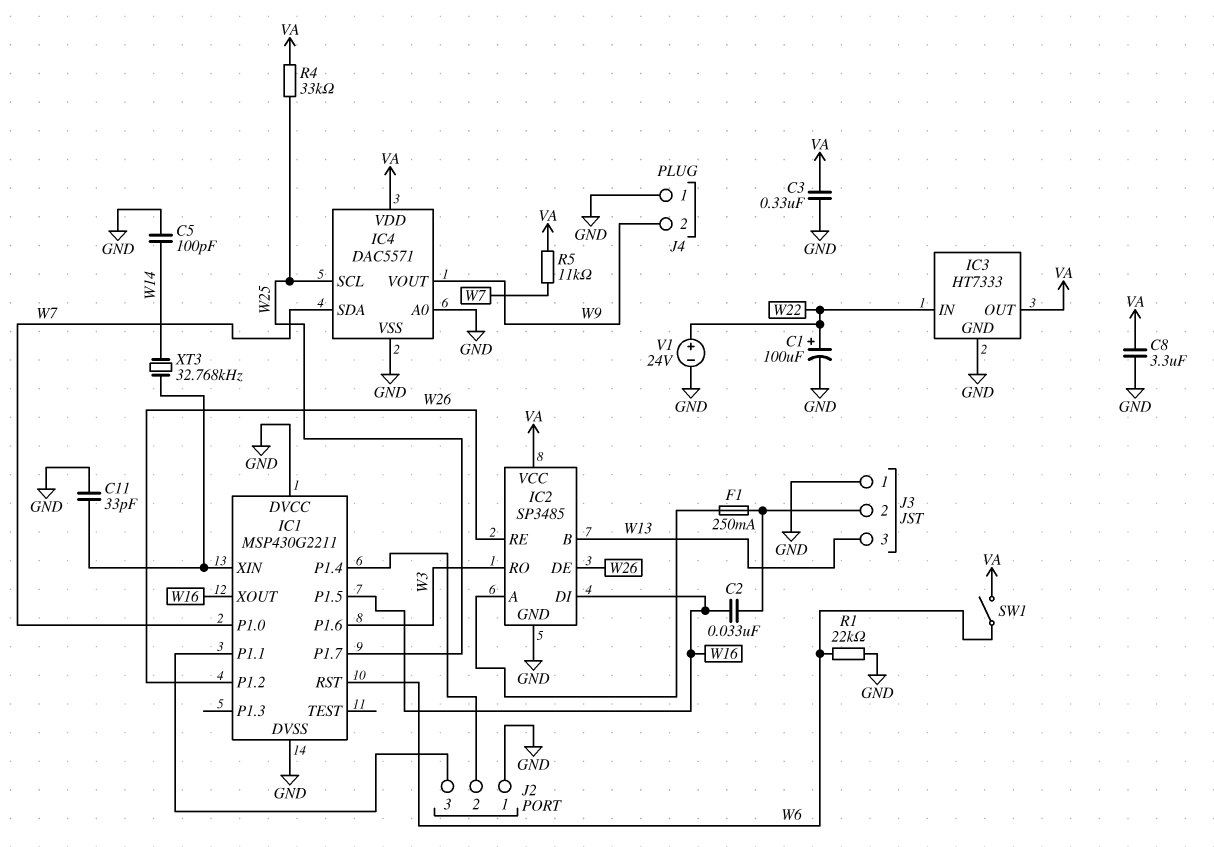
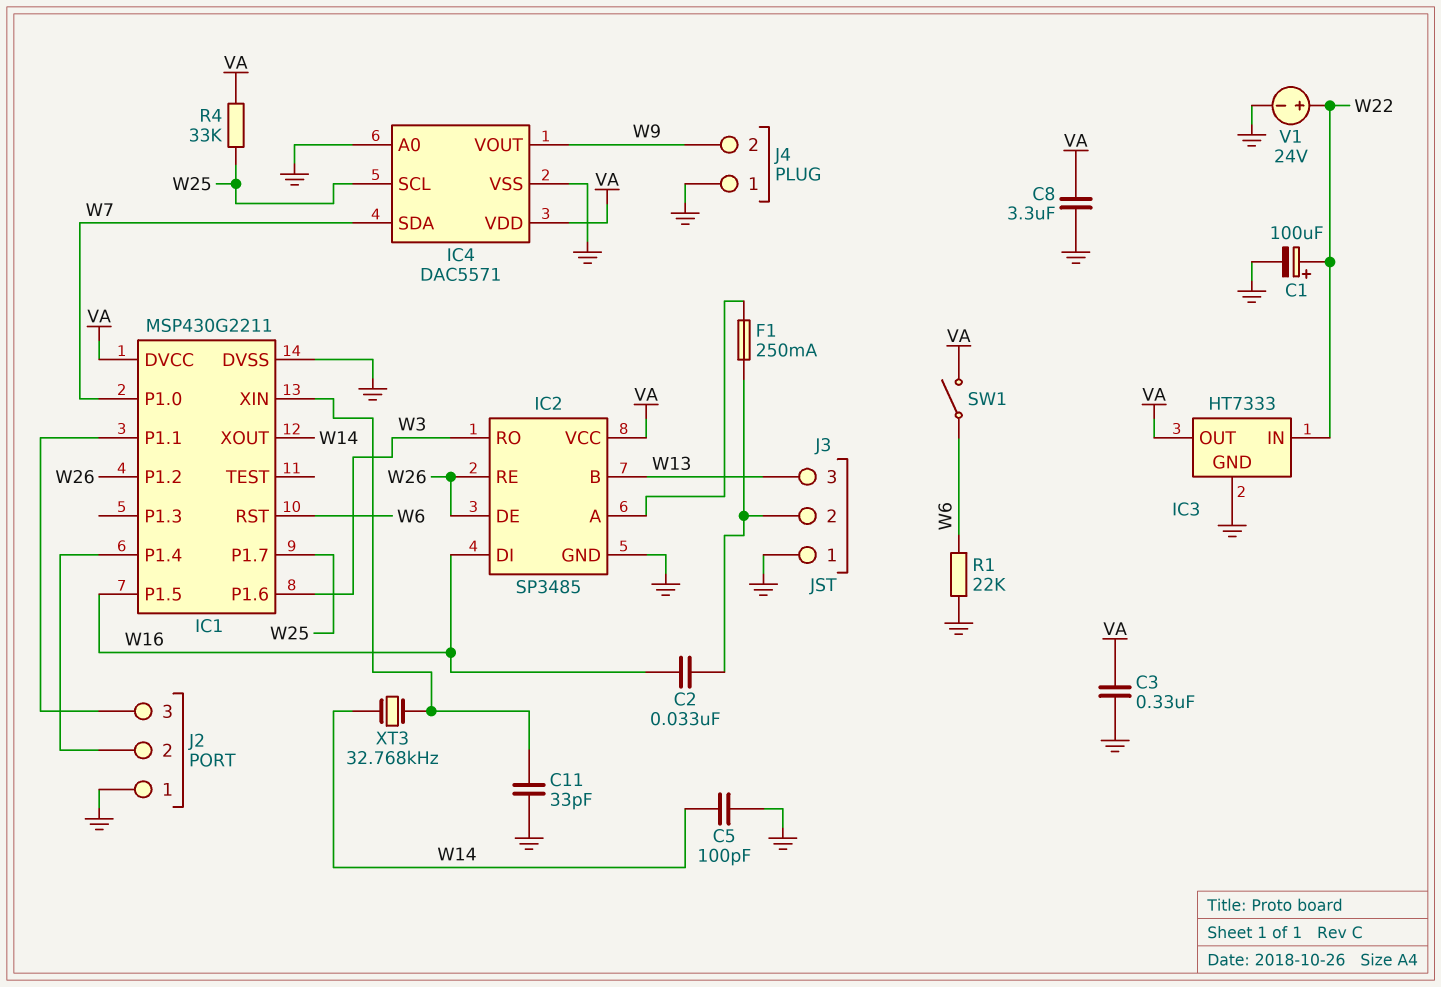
IC1 pin DVCC: GND -> VA
IC1 pin XOUT: W16 -> W14
R5: 11k (VA, W7) -> none

